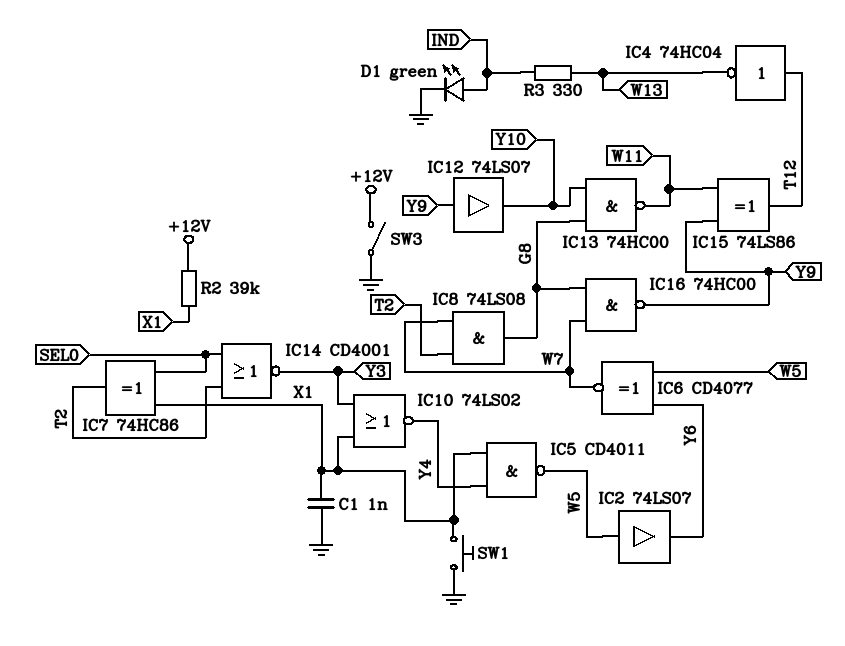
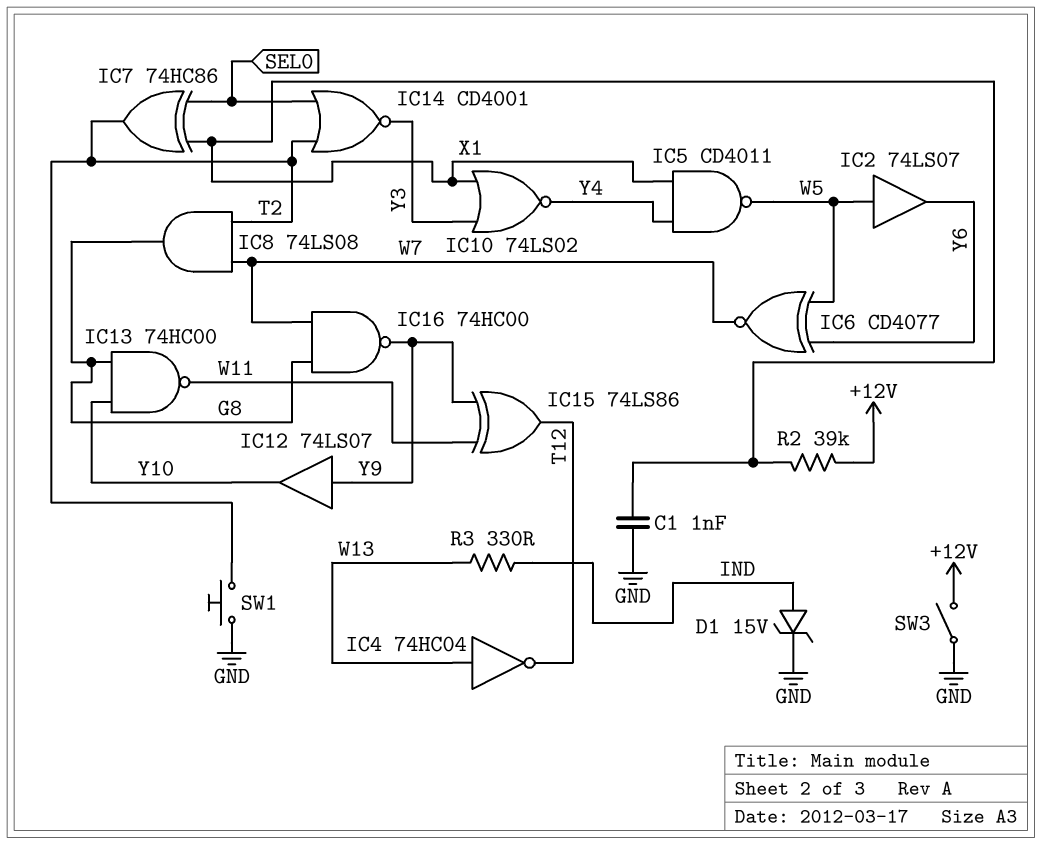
D1: LED green (A IND, K GND) -> zener 15V (A IND, K GND)
IC4: NOT 74HC04 (in T12, out W13) -> NOT 74HC04 (in W13, out T12)
SW1: button (GND, X1) -> button (GND, T2)

